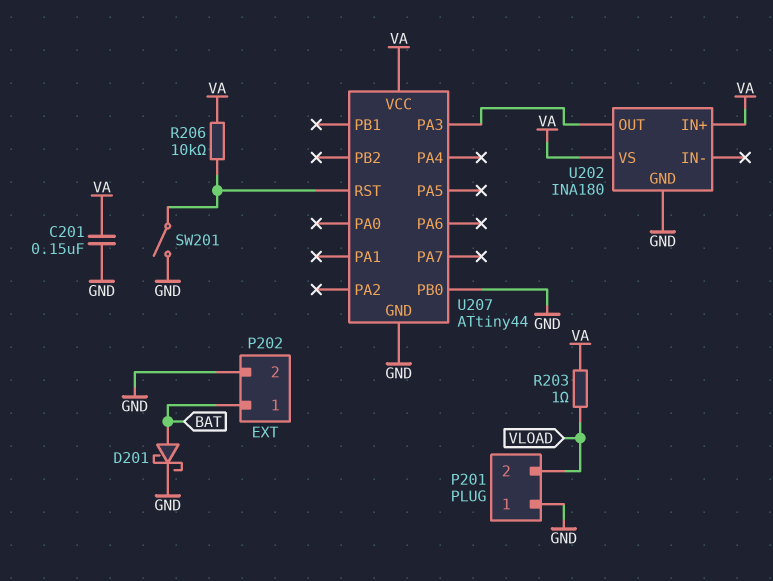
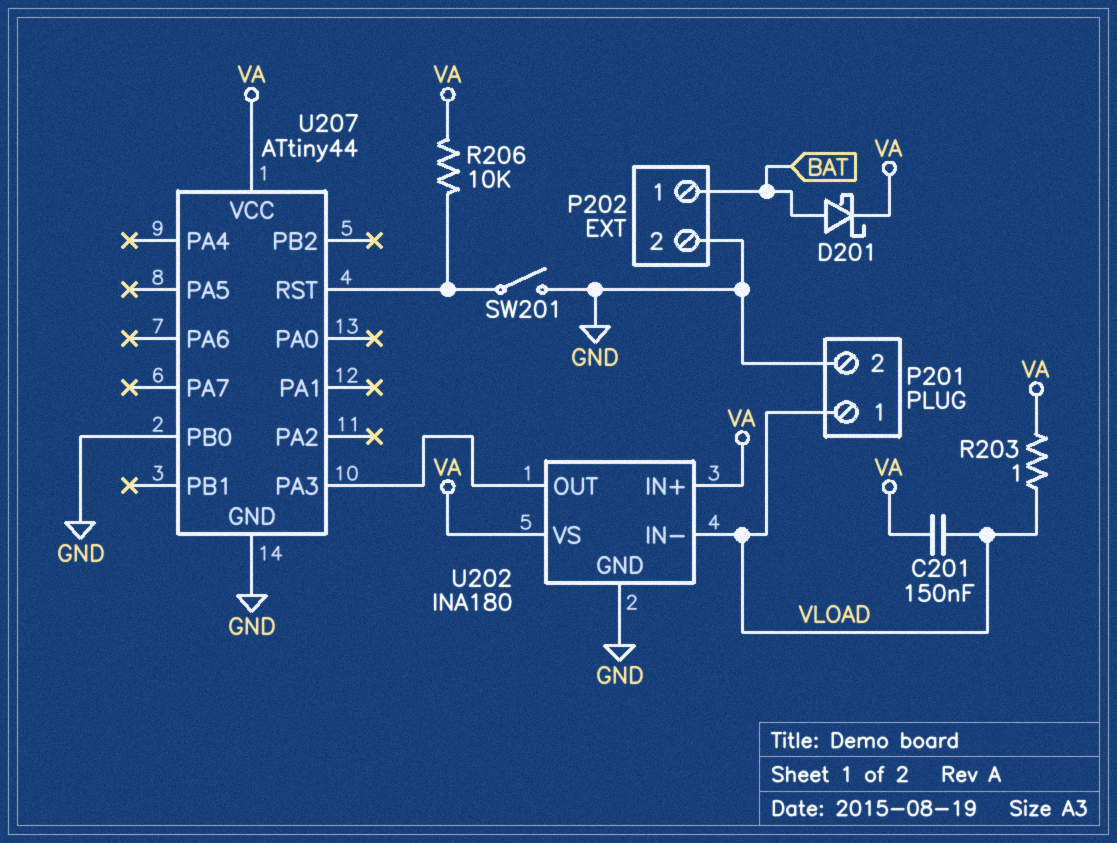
C201: 150nF (GND, VA) -> 150nF (VA, VLOAD)
D201: schottky (A BAT, K GND) -> schottky (A BAT, K VA)
P201 pin 1: GND -> VLOAD
P201 pin 2: VLOAD -> GND
U202 pin IN-: none -> VLOAD

